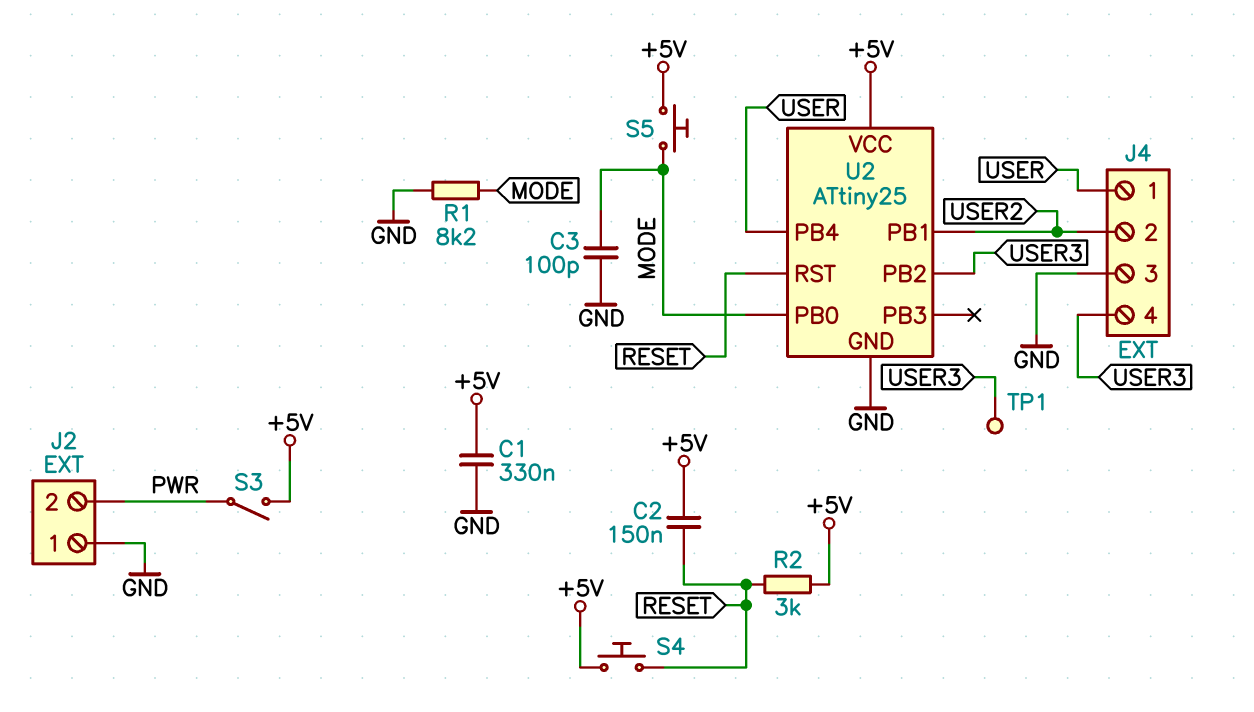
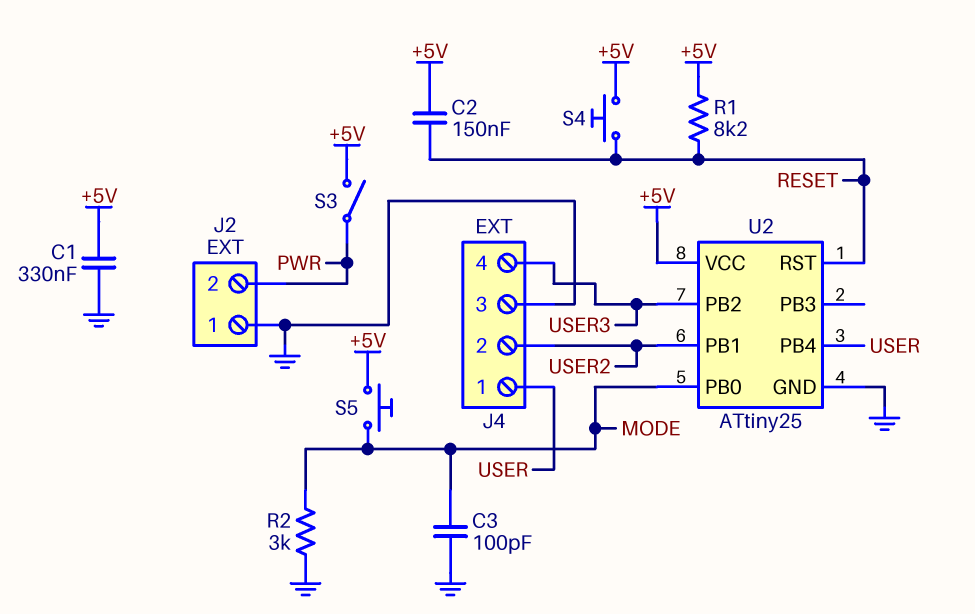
R1: 8.2k (GND, MODE) -> 8.2k (+5V, RESET)
R2: 3k (+5V, RESET) -> 3k (GND, MODE)
TP1: test point (USER3) -> none

